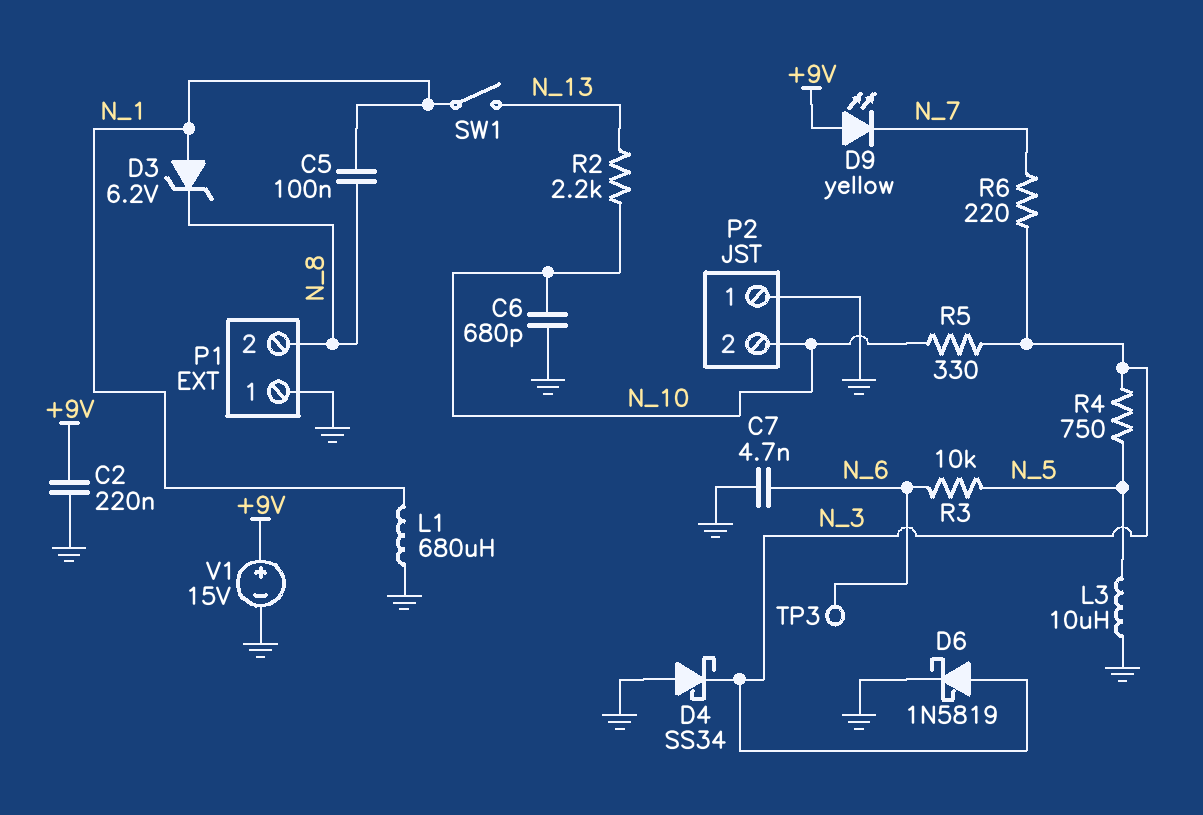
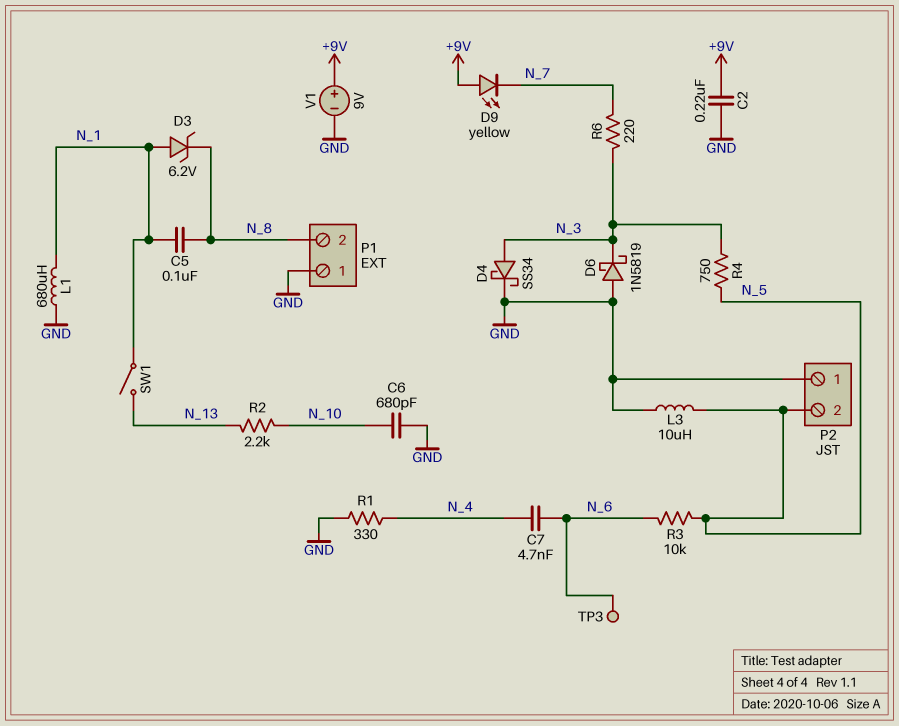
C7: 4.7nF (GND, N_6) -> 4.7nF (N_4, N_6)
D4: schottky SS34 (A GND, K N_3) -> schottky SS34 (A N_3, K GND)
D6: schottky 1N5819 (A N_3, K GND) -> schottky 1N5819 (A GND, K N_3)
P2 pin 2: N_10 -> N_5
R1: none -> 330 (GND, N_4)
R5: 330 (N_3, N_10) -> none
V1: 15V (plus +9V, minus GND) -> 9V (plus +9V, minus GND)

